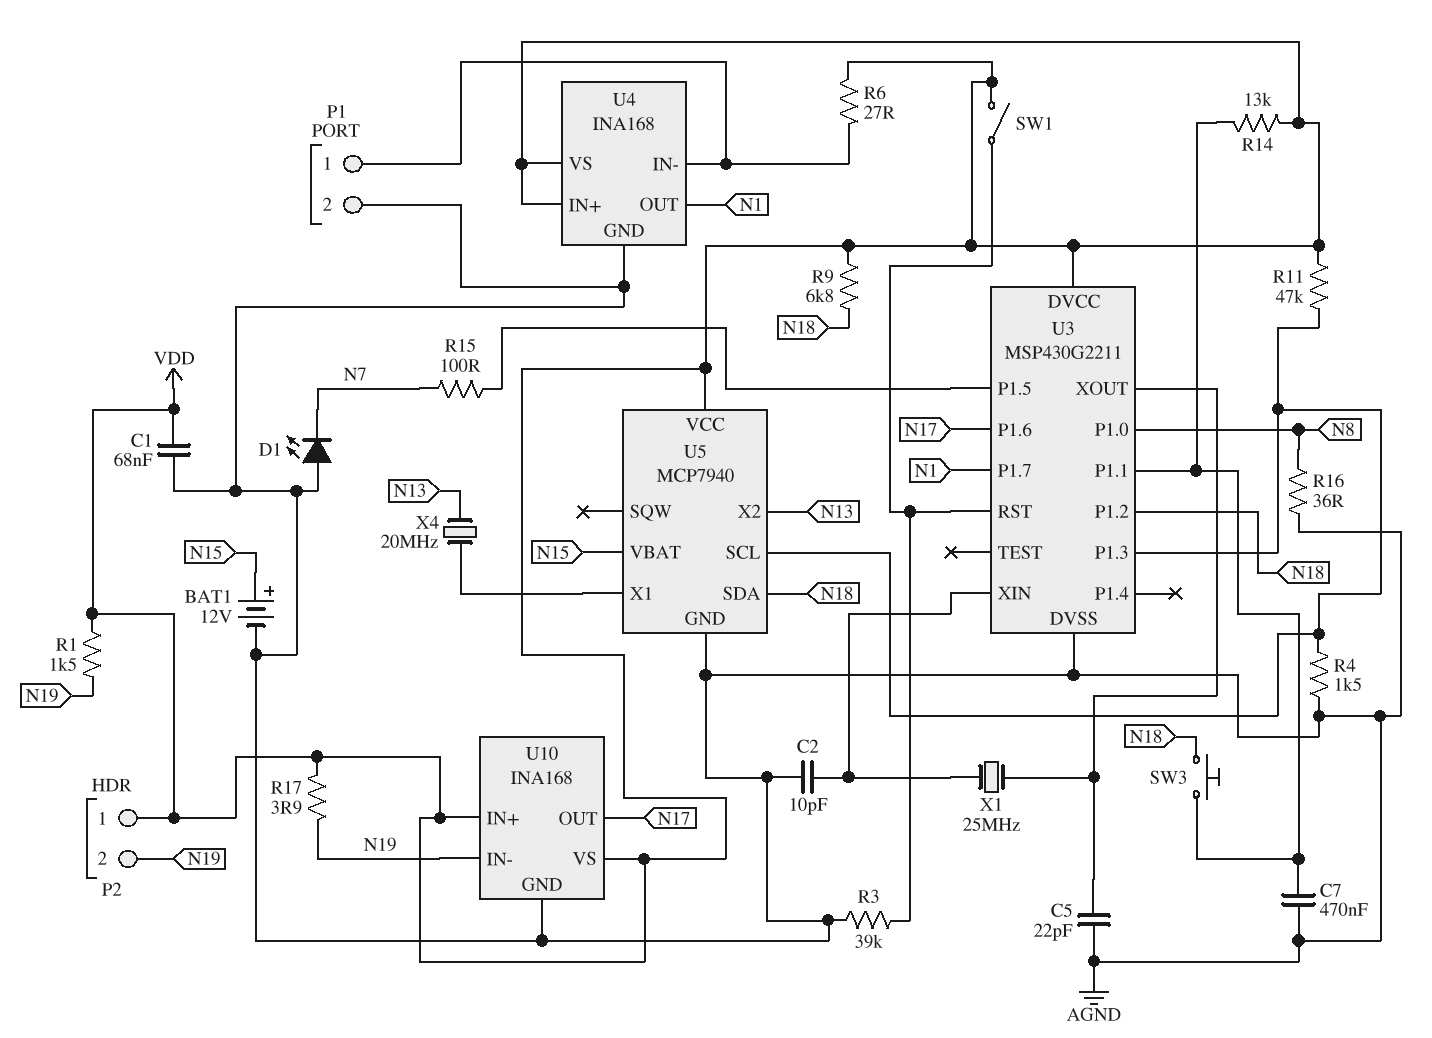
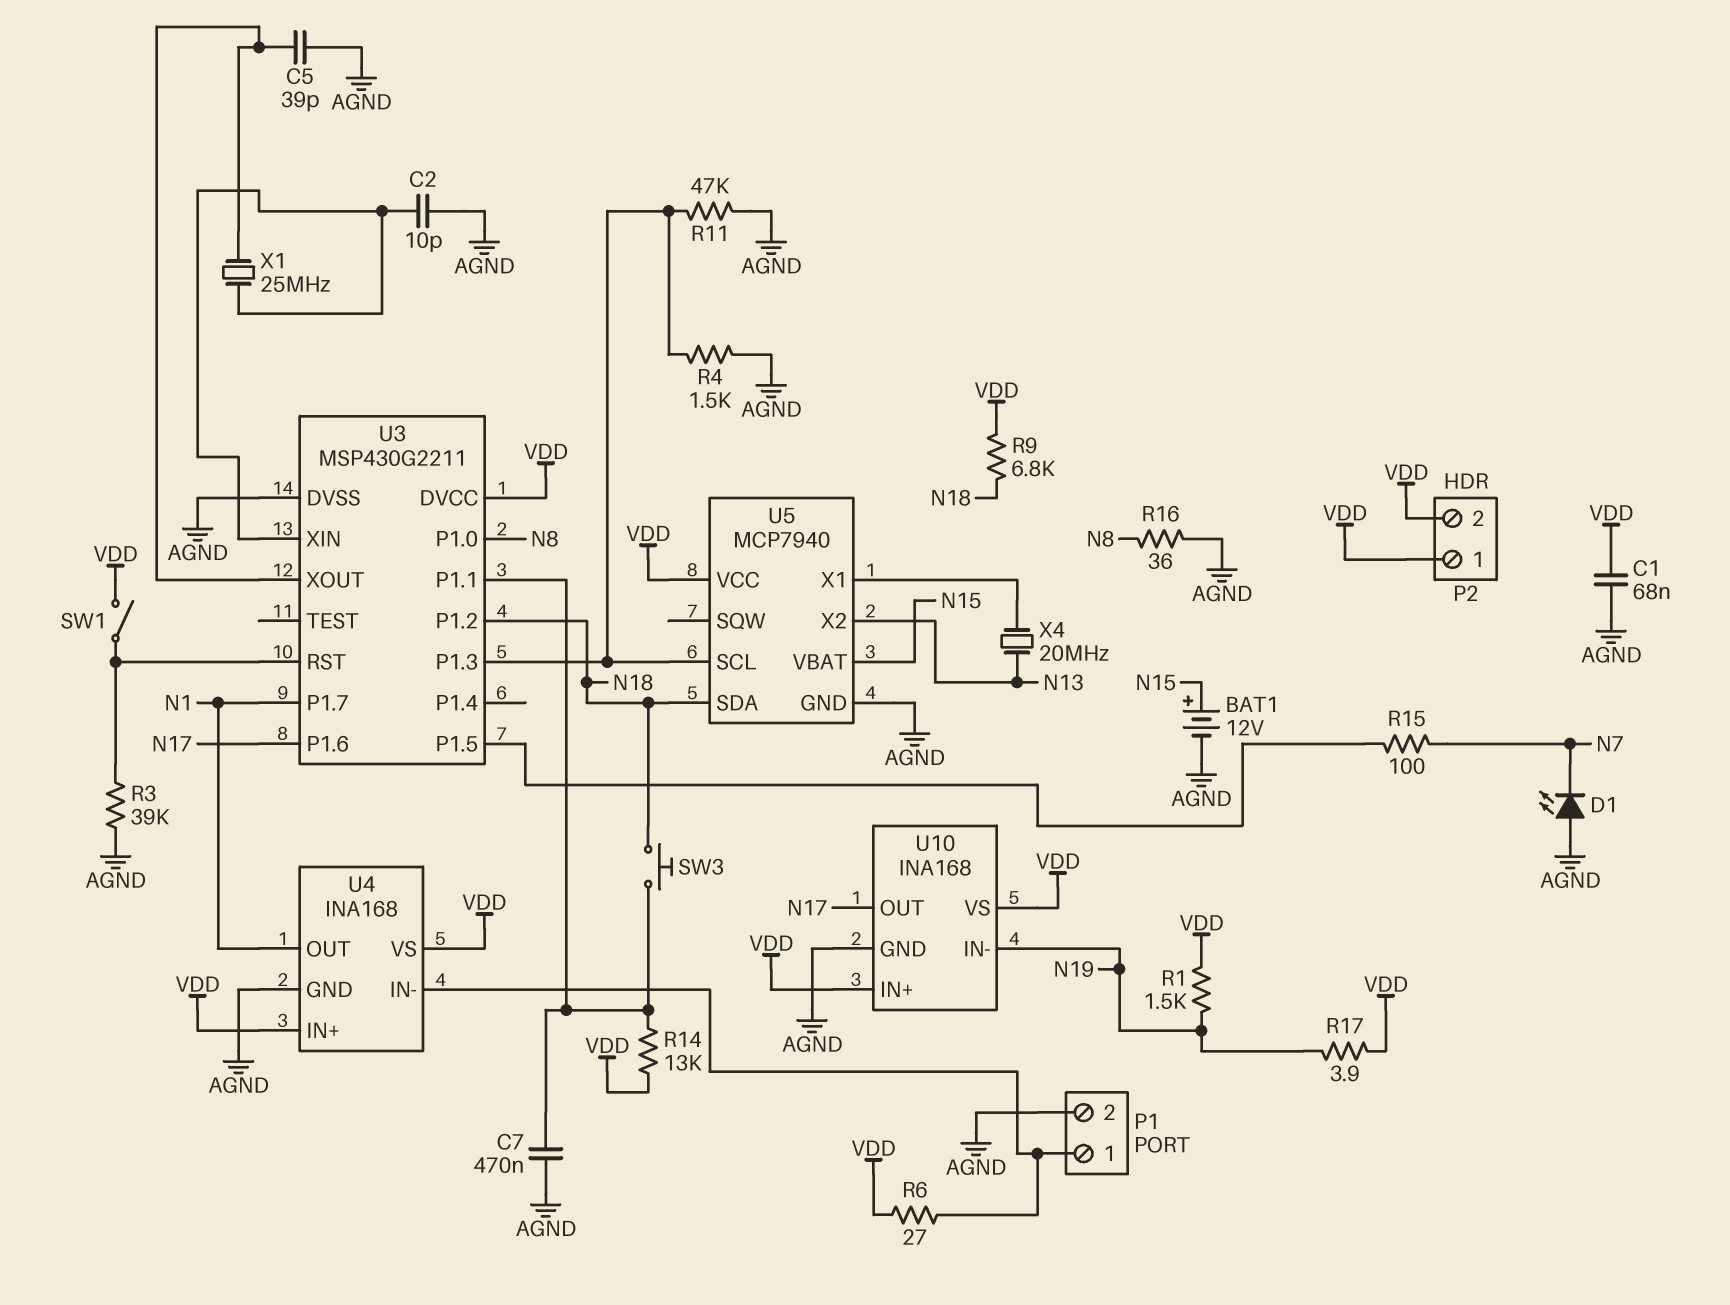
C5: 22pF (AGND, U3/XOUT) -> 39pF (AGND, U3/XOUT)
P2 pin 2: N19 -> VDD
R11: 47k (U3/P1.3, VDD) -> 47k (AGND, U3/P1.3)

